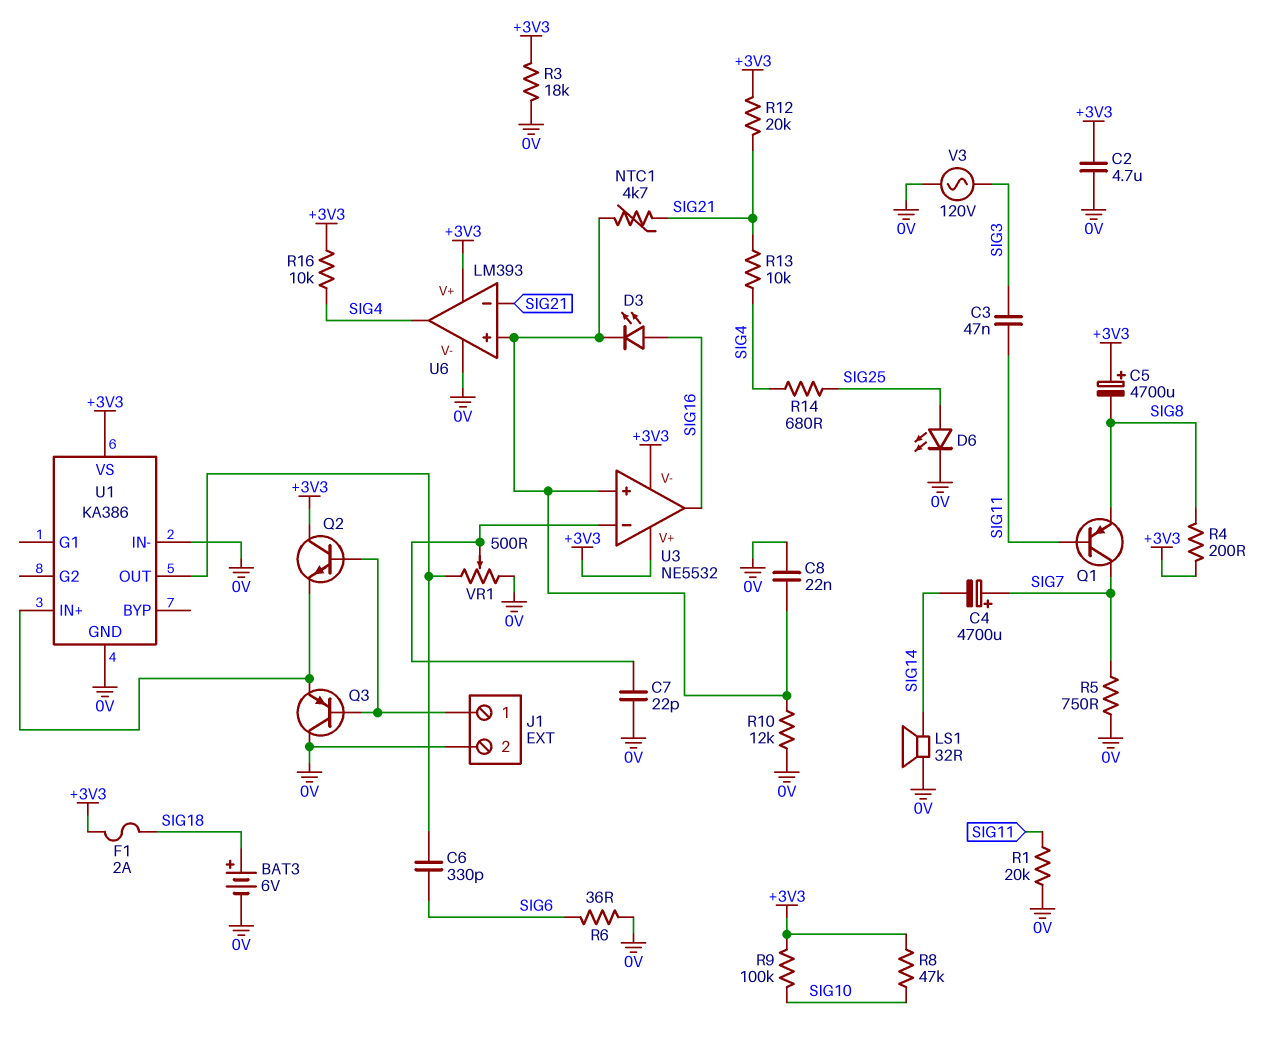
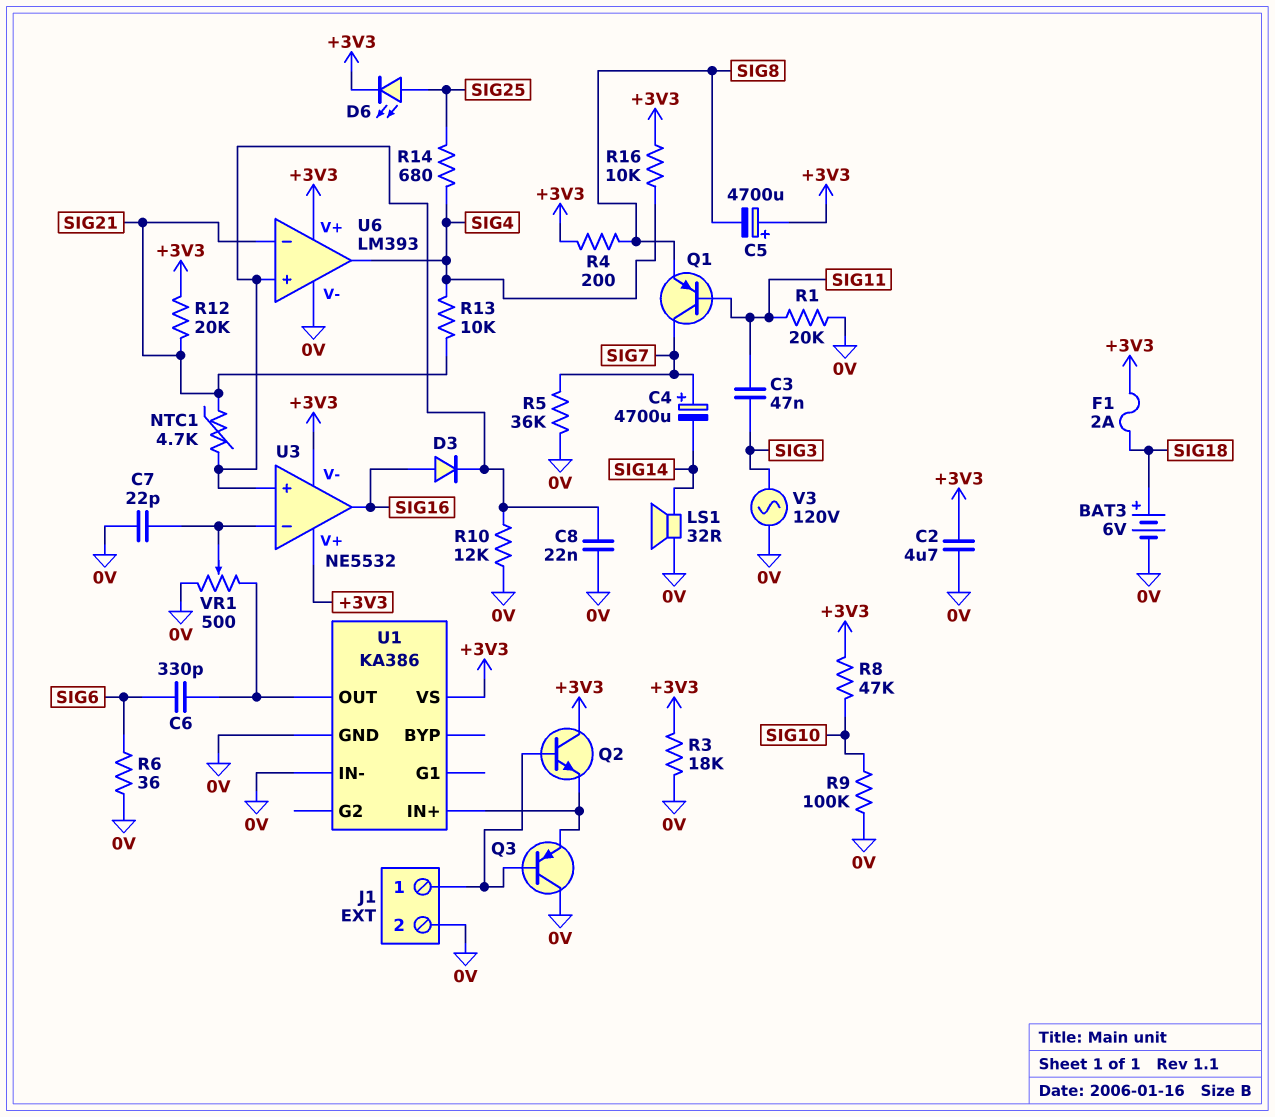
D3: LED (A SIG16, K U3/in+) -> diode (A SIG16, K U3/in+)
D6: LED (A SIG25, K 0V) -> LED (A SIG25, K +3V3)
R5: 750 (0V, SIG7) -> 36k (0V, SIG7)
R9: 100k (+3V3, SIG10) -> 100k (0V, SIG10)

